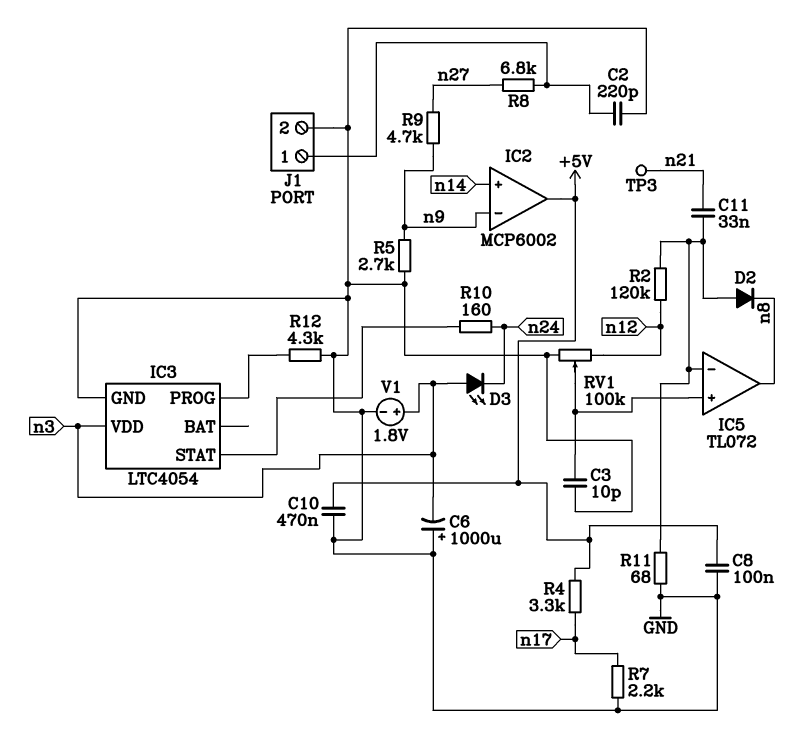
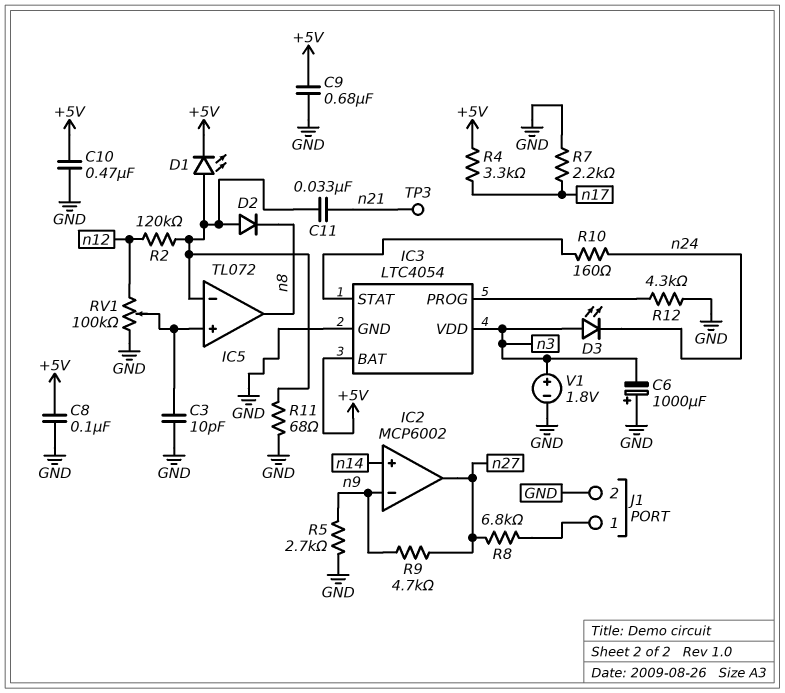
C2: 220pF (GND, J1/1) -> none
C9: none -> 680nF (+5V, GND)
D1: none -> LED (A IC5/in-, K +5V)
IC2 pin out: +5V -> n27
IC3 pin BAT: none -> +5V

